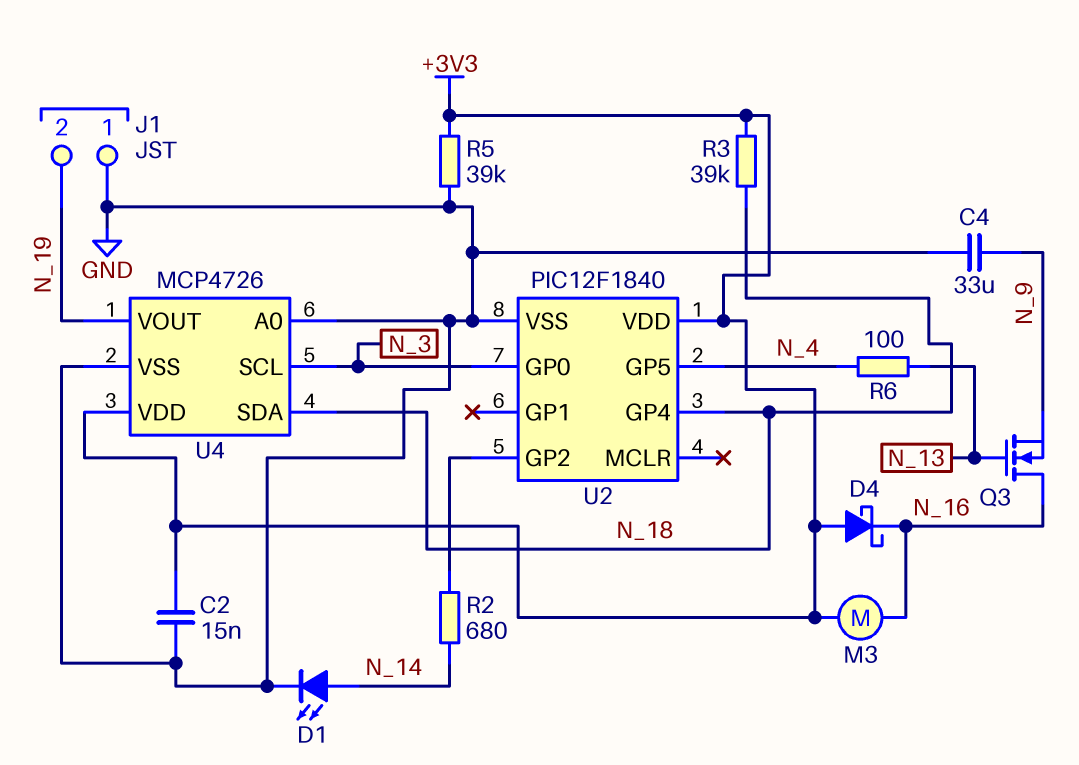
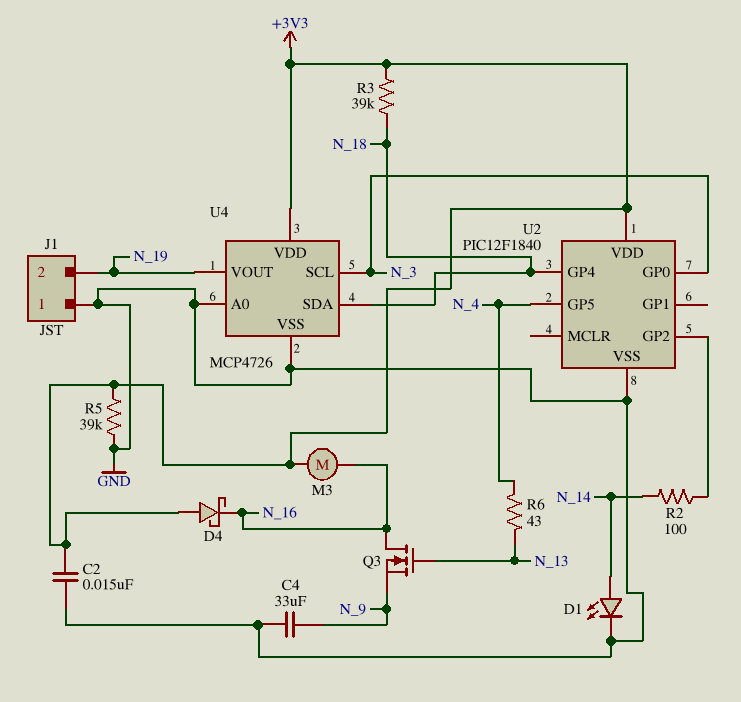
R2: 680 (N_14, U2/GP2) -> 100 (N_14, U2/GP2)
R6: 100 (N_4, N_13) -> 43 (N_4, N_13)

